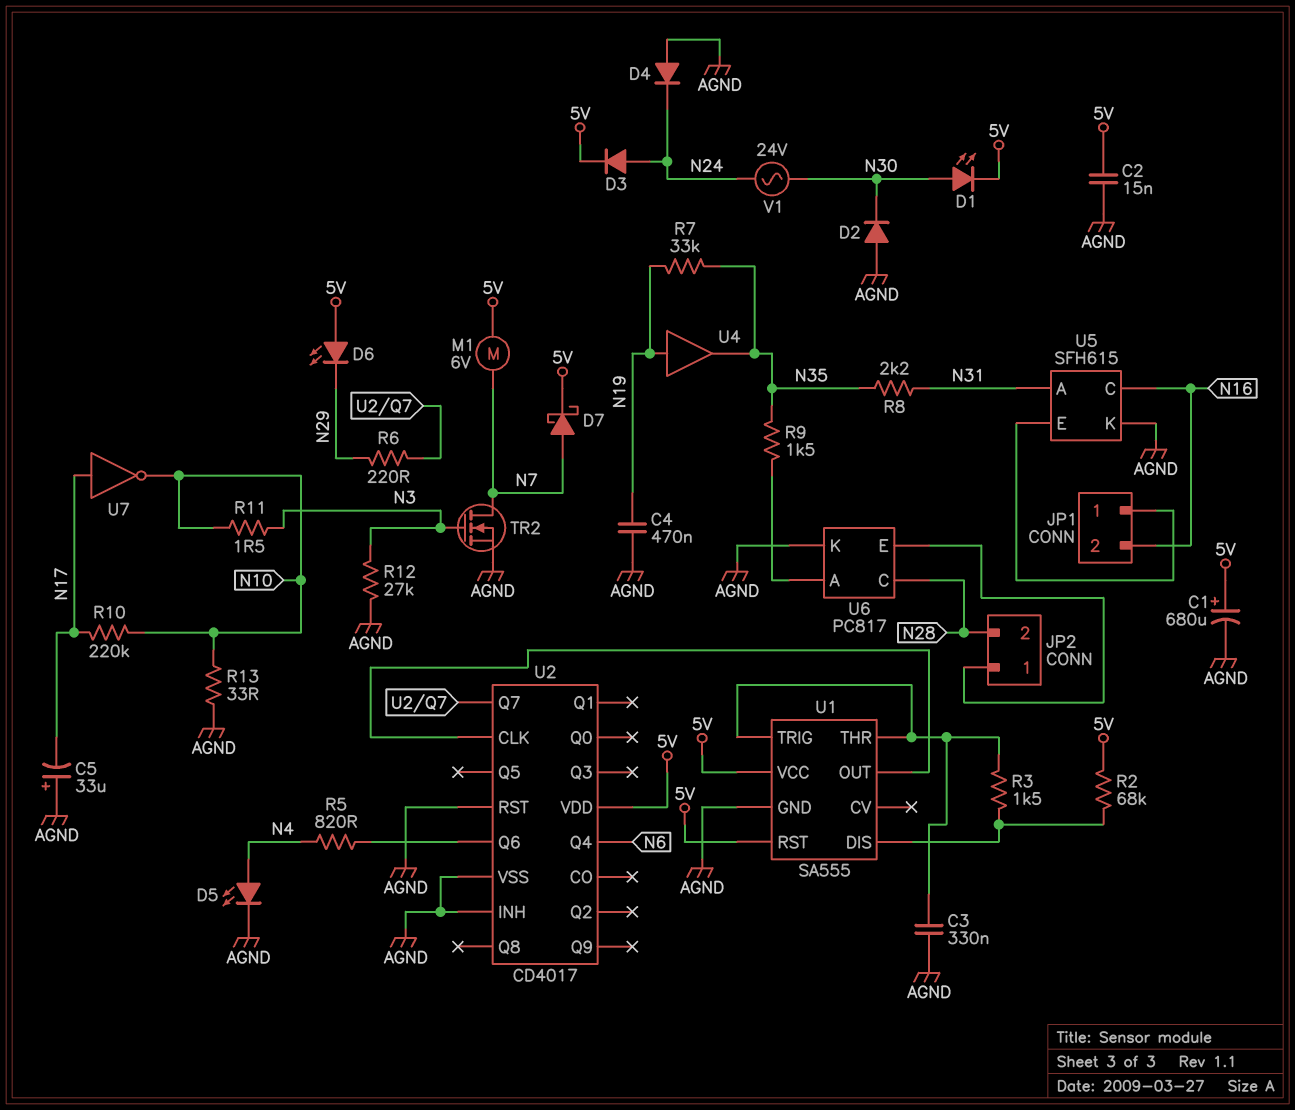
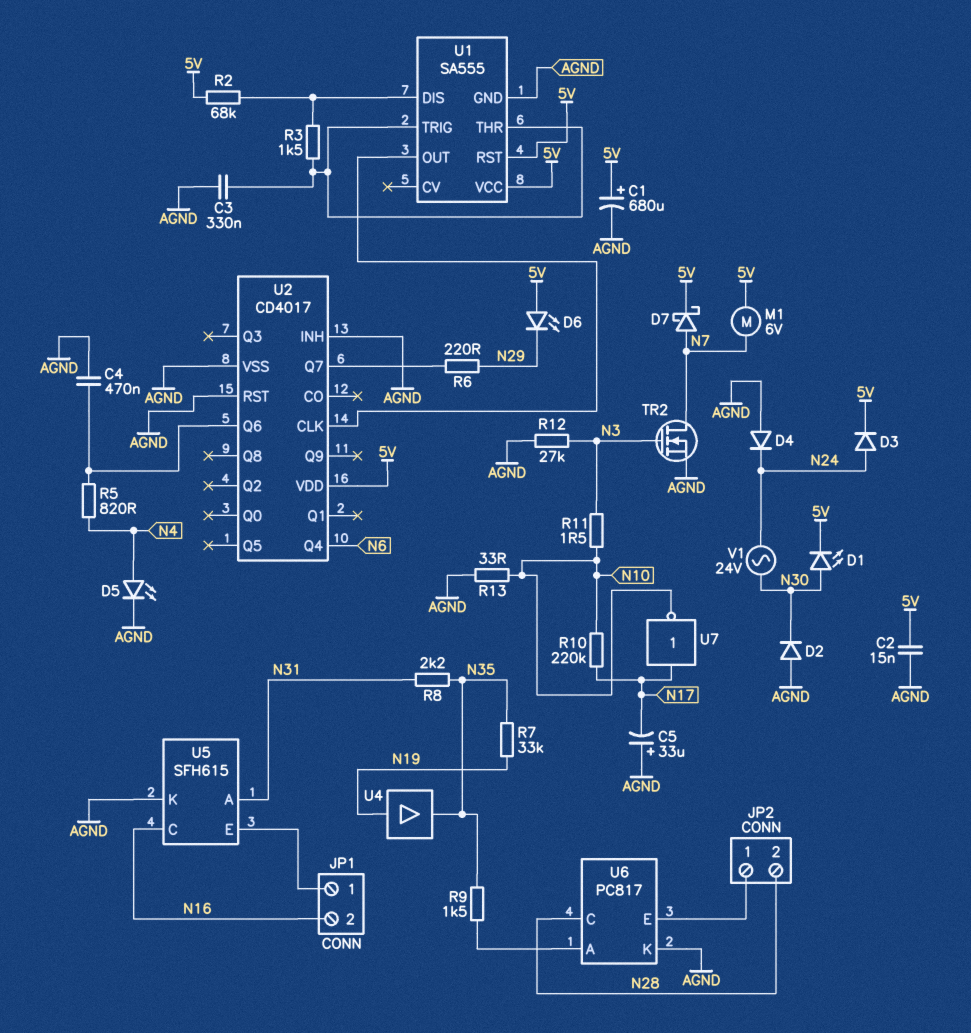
C4: 470nF (AGND, N19) -> 470nF (AGND, U2/Q6)

